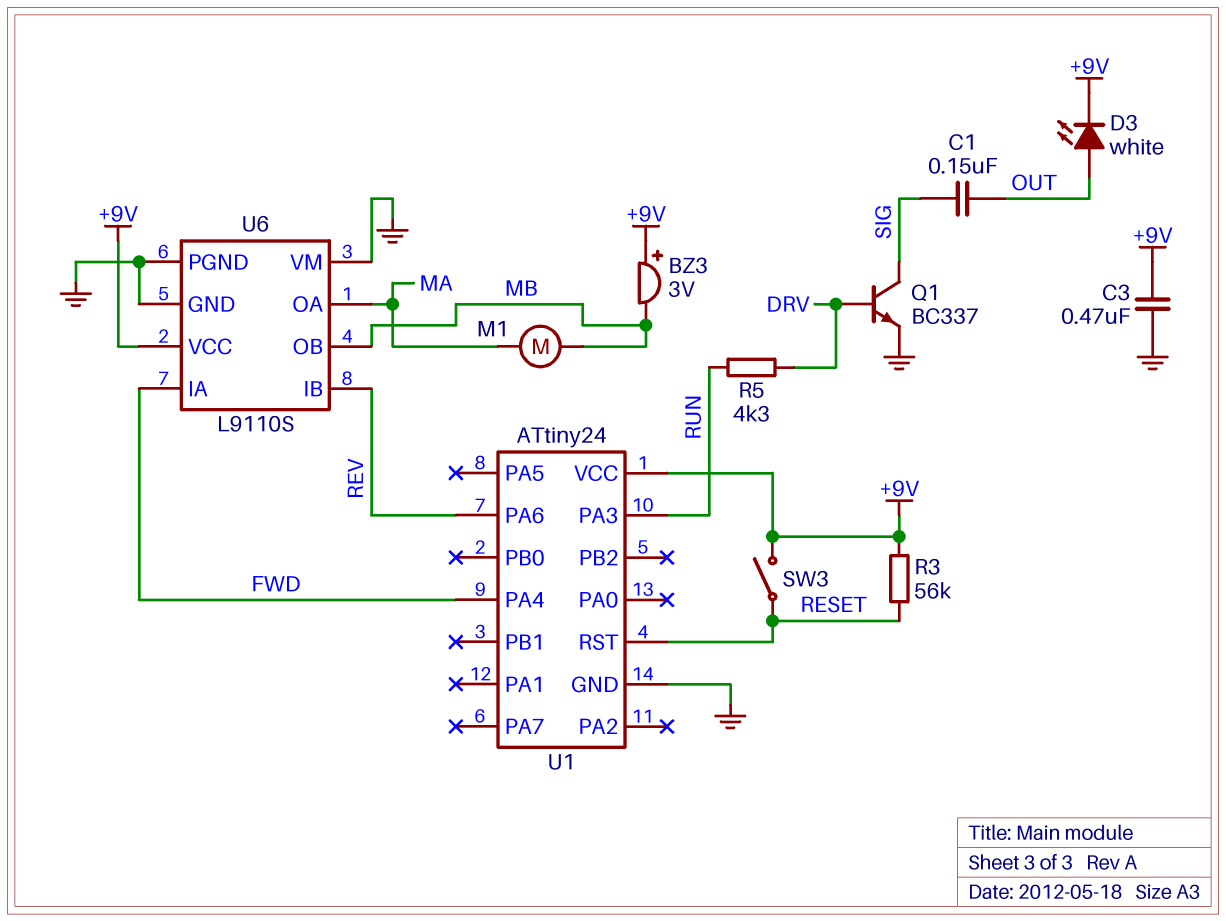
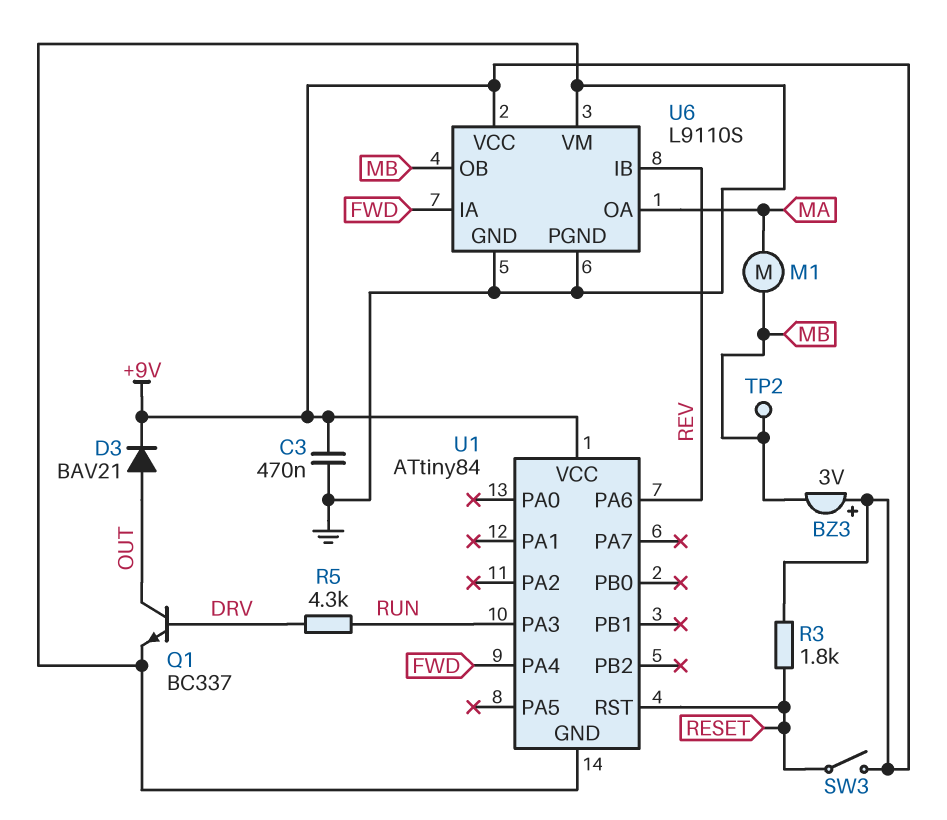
C1: 150nF (OUT, SIG) -> none
D3: LED white (A OUT, K +9V) -> diode BAV21 (A OUT, K +9V)
Q1: NPN BC337 (B DRV, C SIG, E GND) -> NPN BC337 (B DRV, C OUT, E GND)
R3: 56k (+9V, RESET) -> 1.8k (+9V, RESET)
TP2: none -> test point (MB)
U1: ATtiny24 -> ATtiny84

